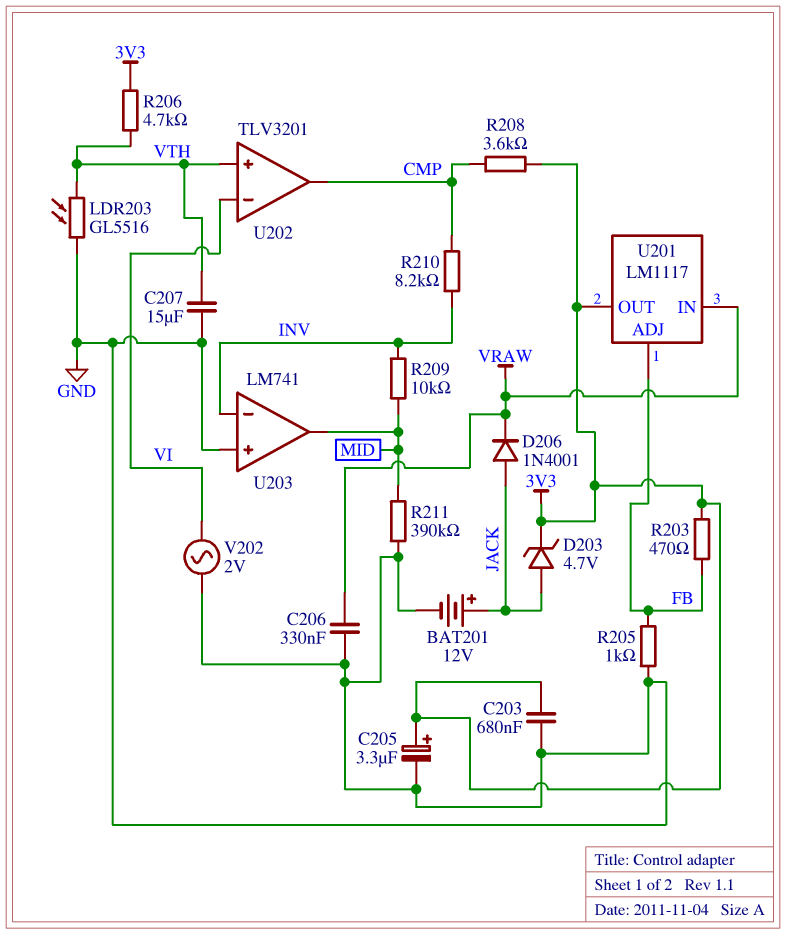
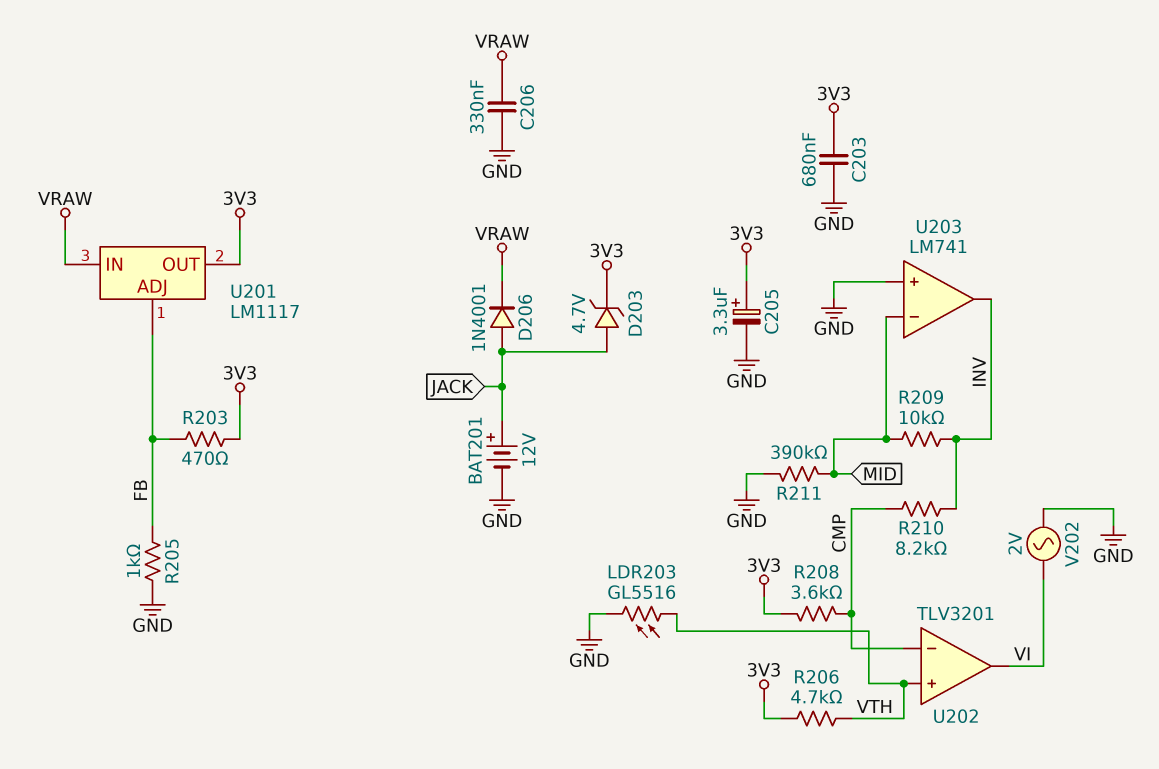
C207: 15uF (GND, VTH) -> none
U202 pin in-: VI -> CMP
U202 pin out: CMP -> VI
U203 pin in-: INV -> MID
U203 pin out: MID -> INV

